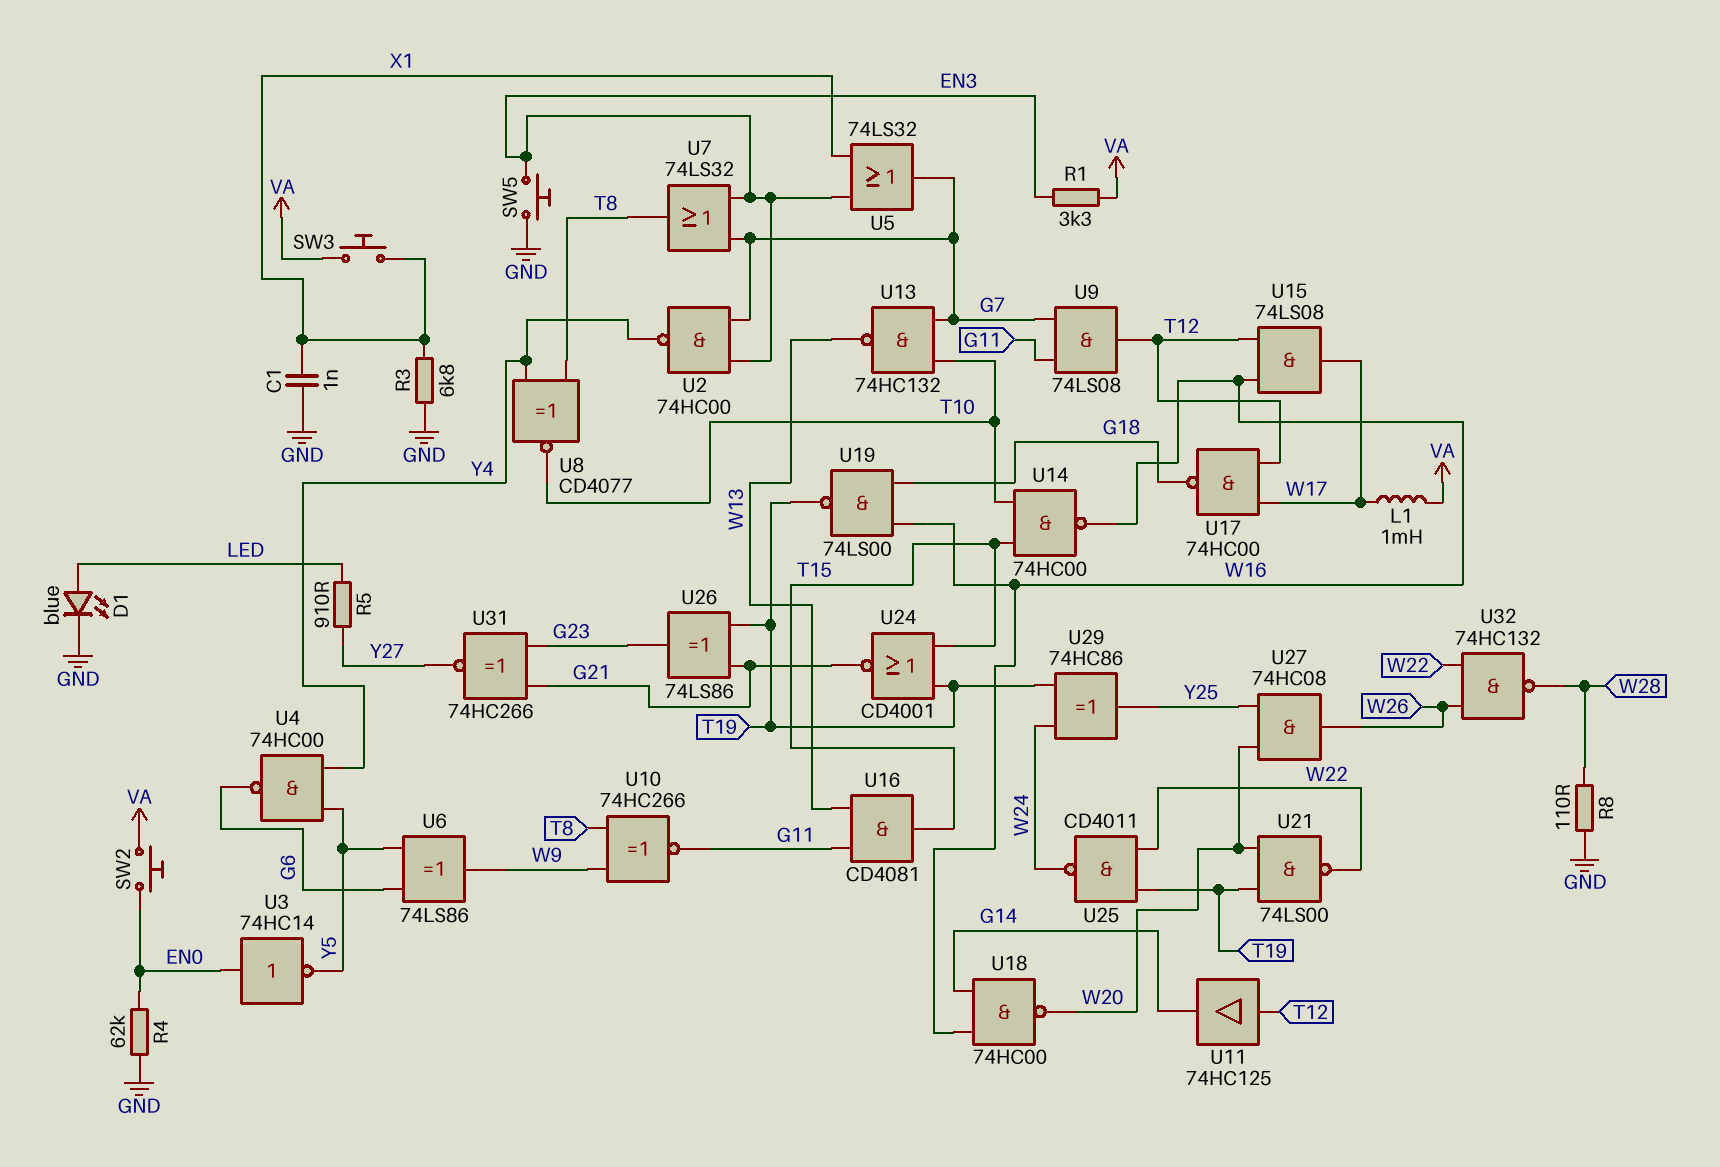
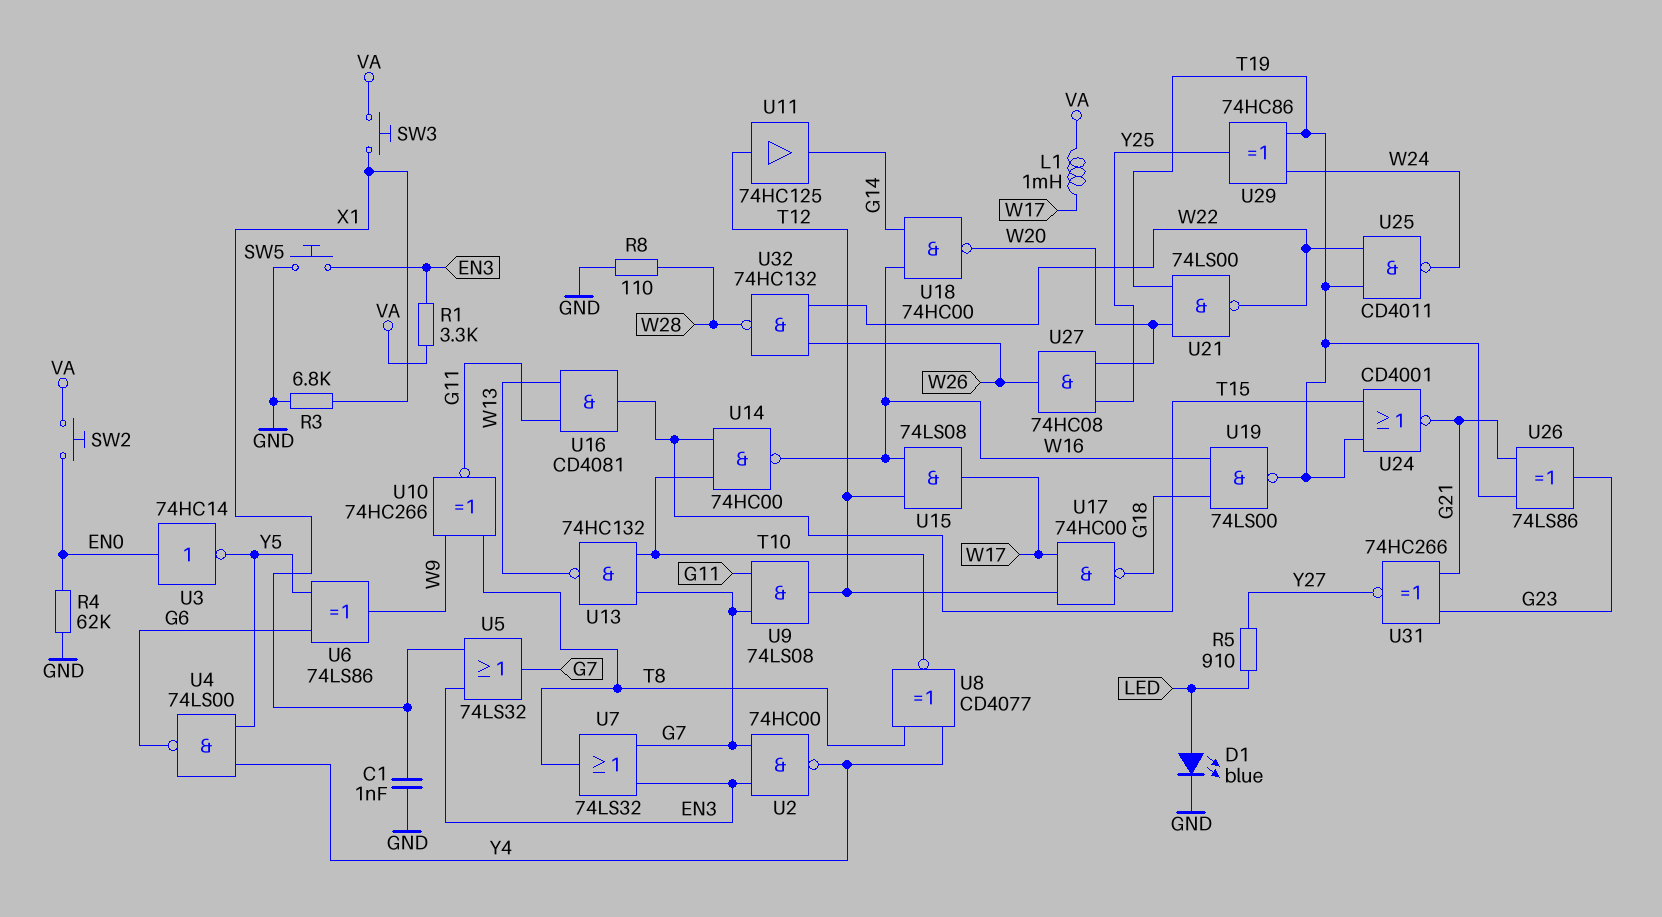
U4: NAND 74HC00 (in Y4, in Y5, out G6) -> NAND 74LS00 (in Y4, in Y5, out G6)

